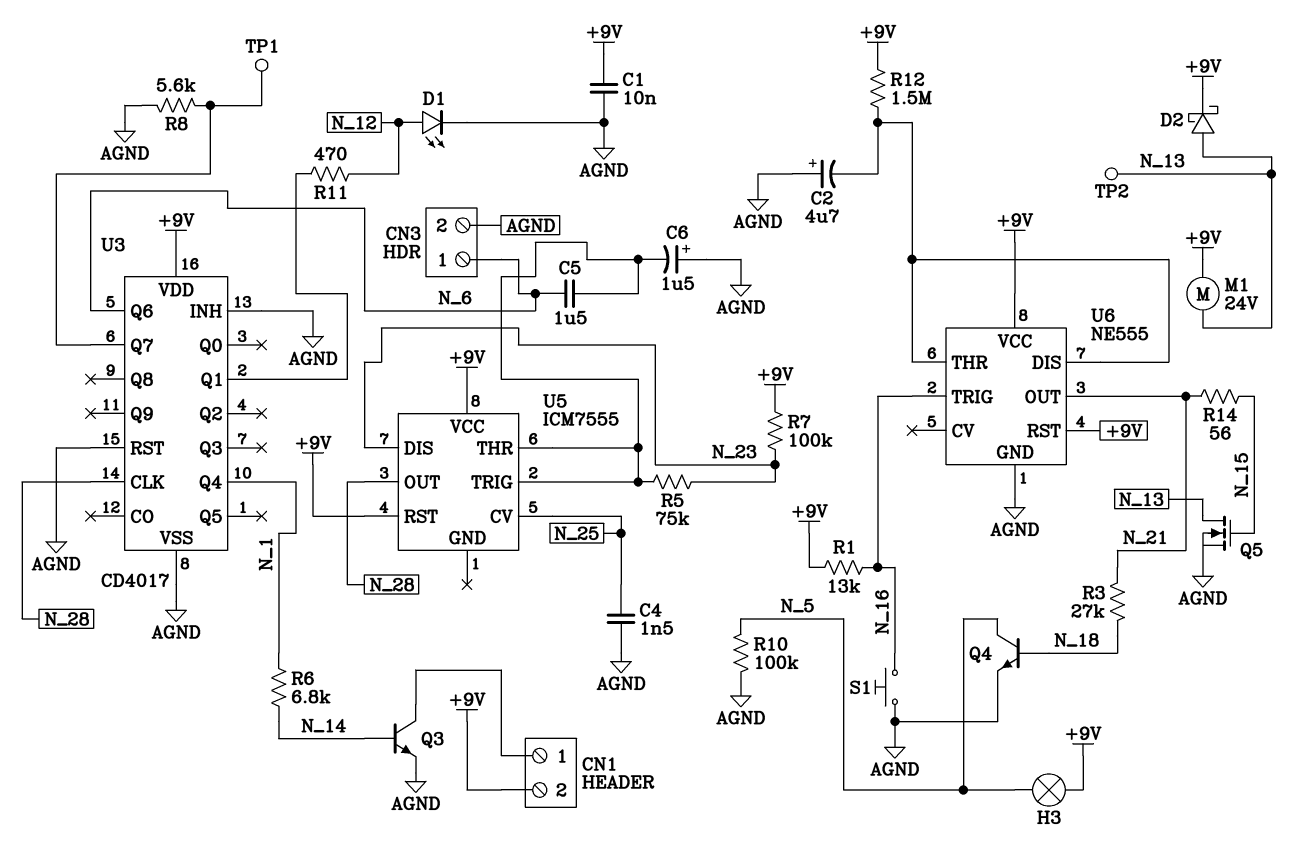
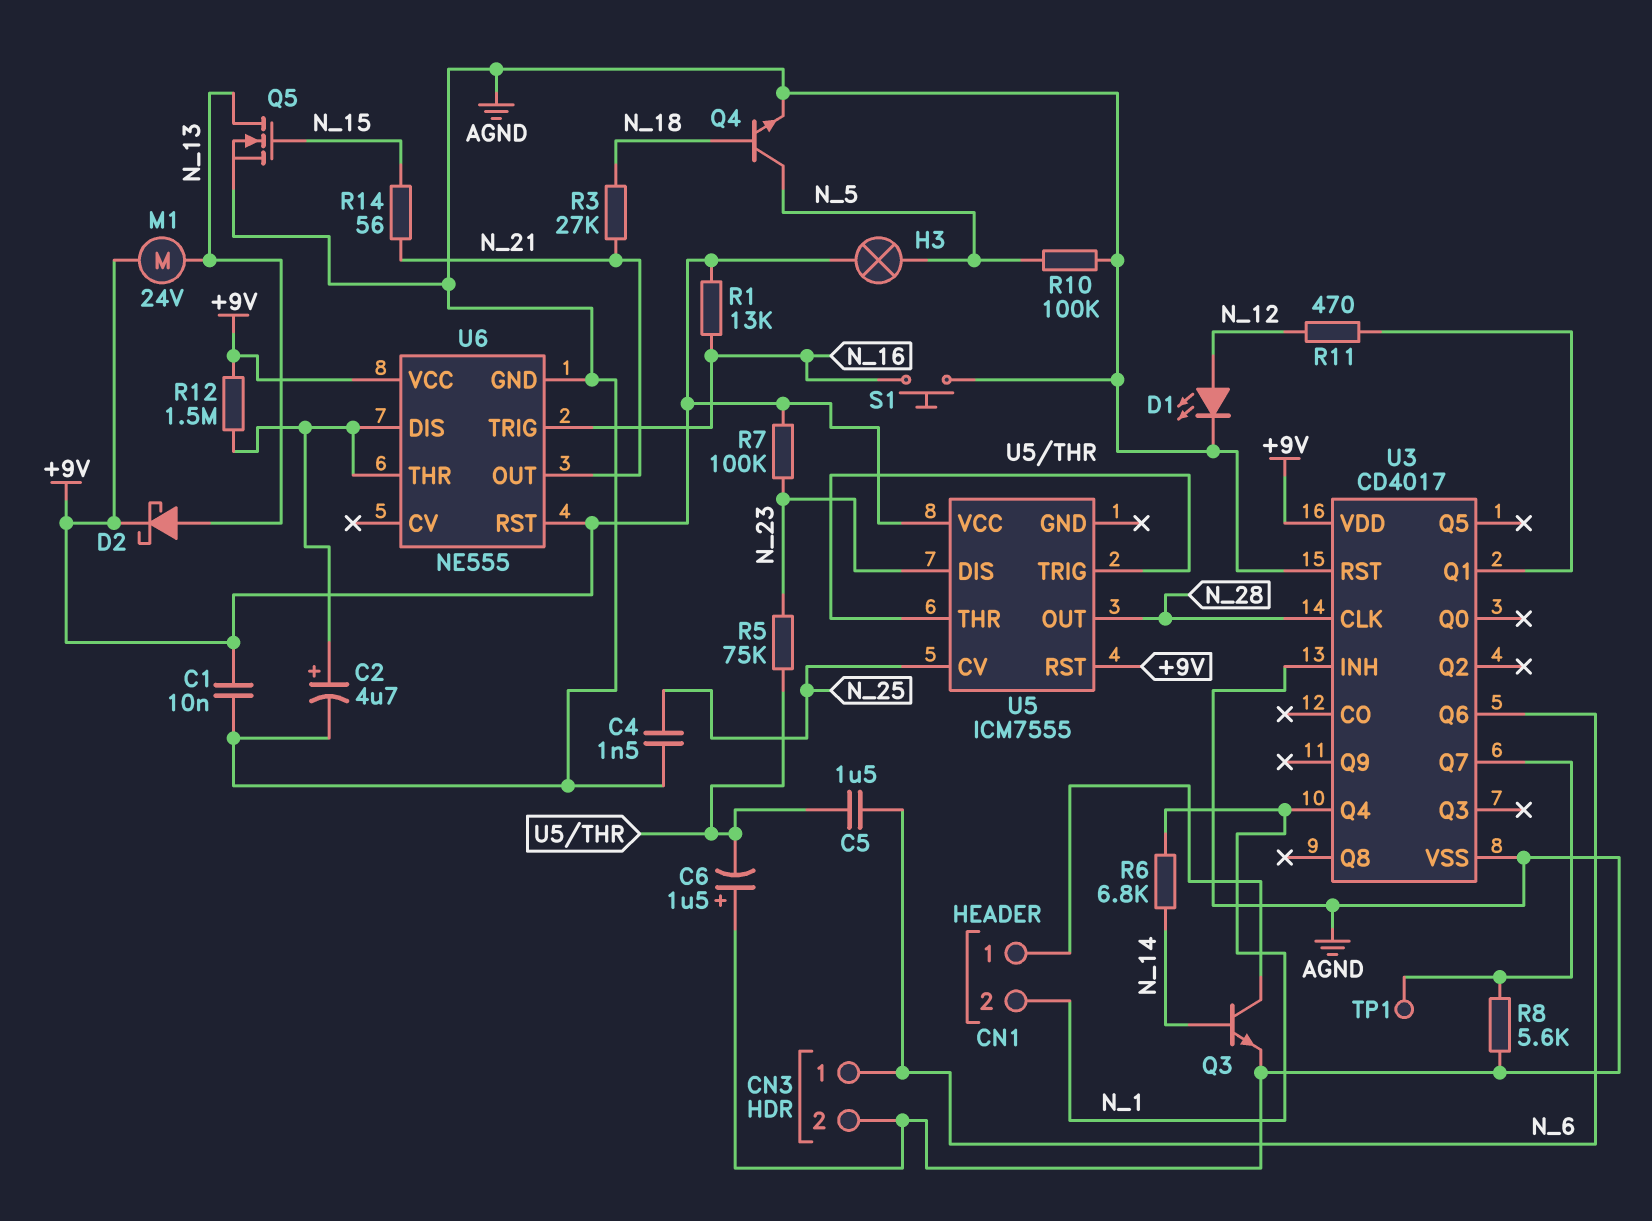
C2: 4.7uF (plus AGND, minus U6/DIS) -> 4.7uF (plus U6/DIS, minus AGND)
CN1 pin 2: +9V -> N_1
TP2: test point (N_13) -> none

